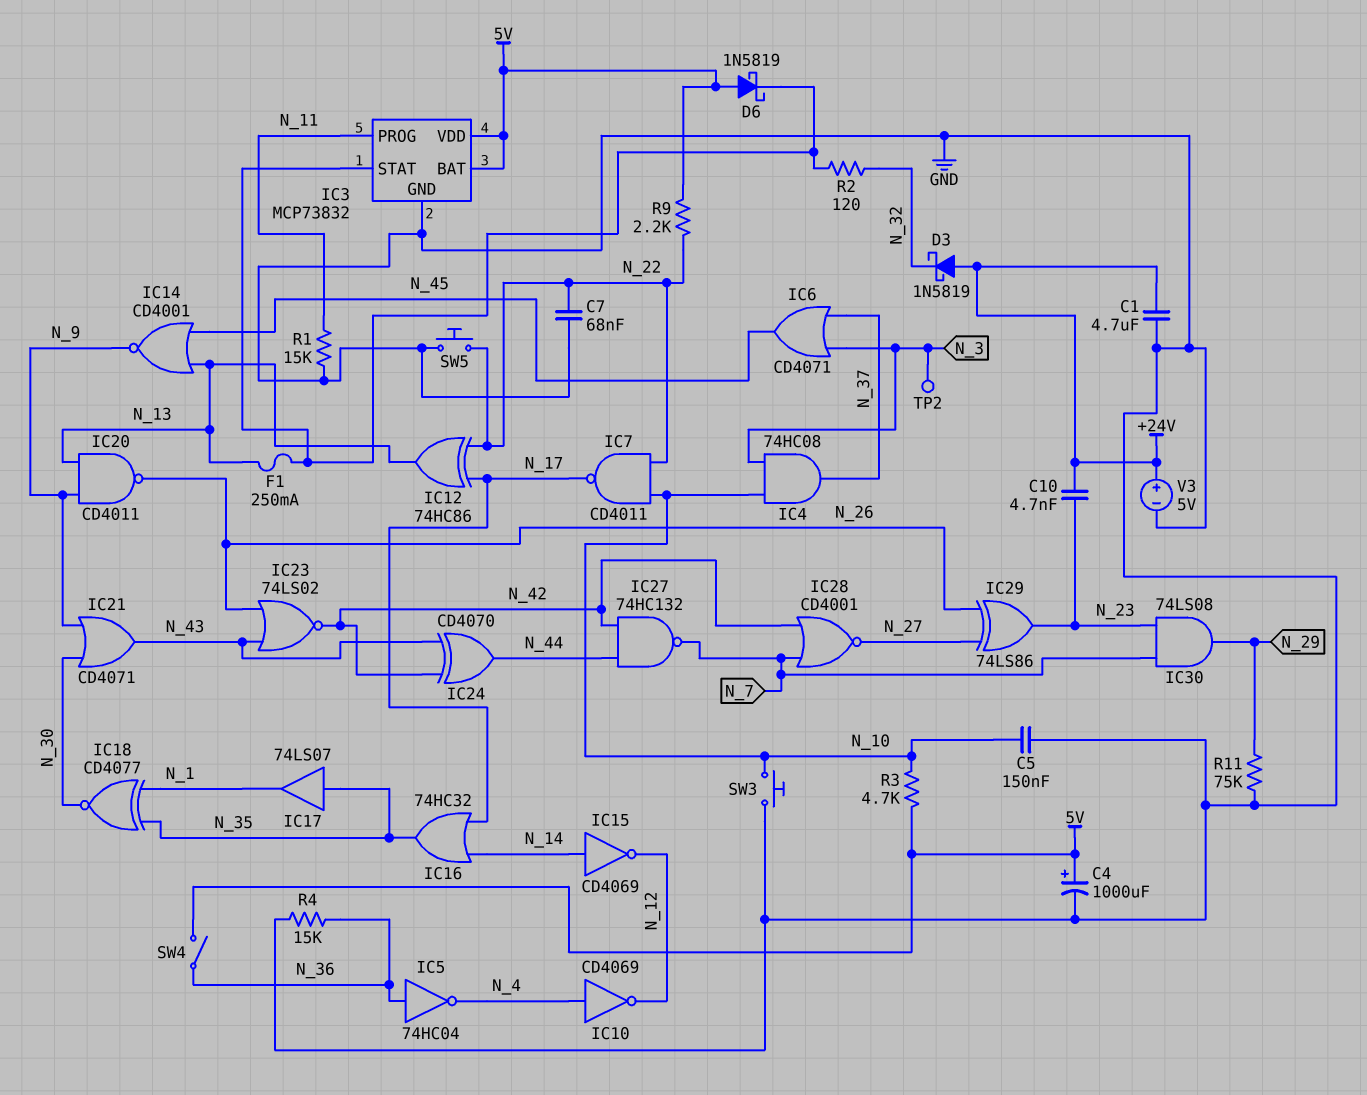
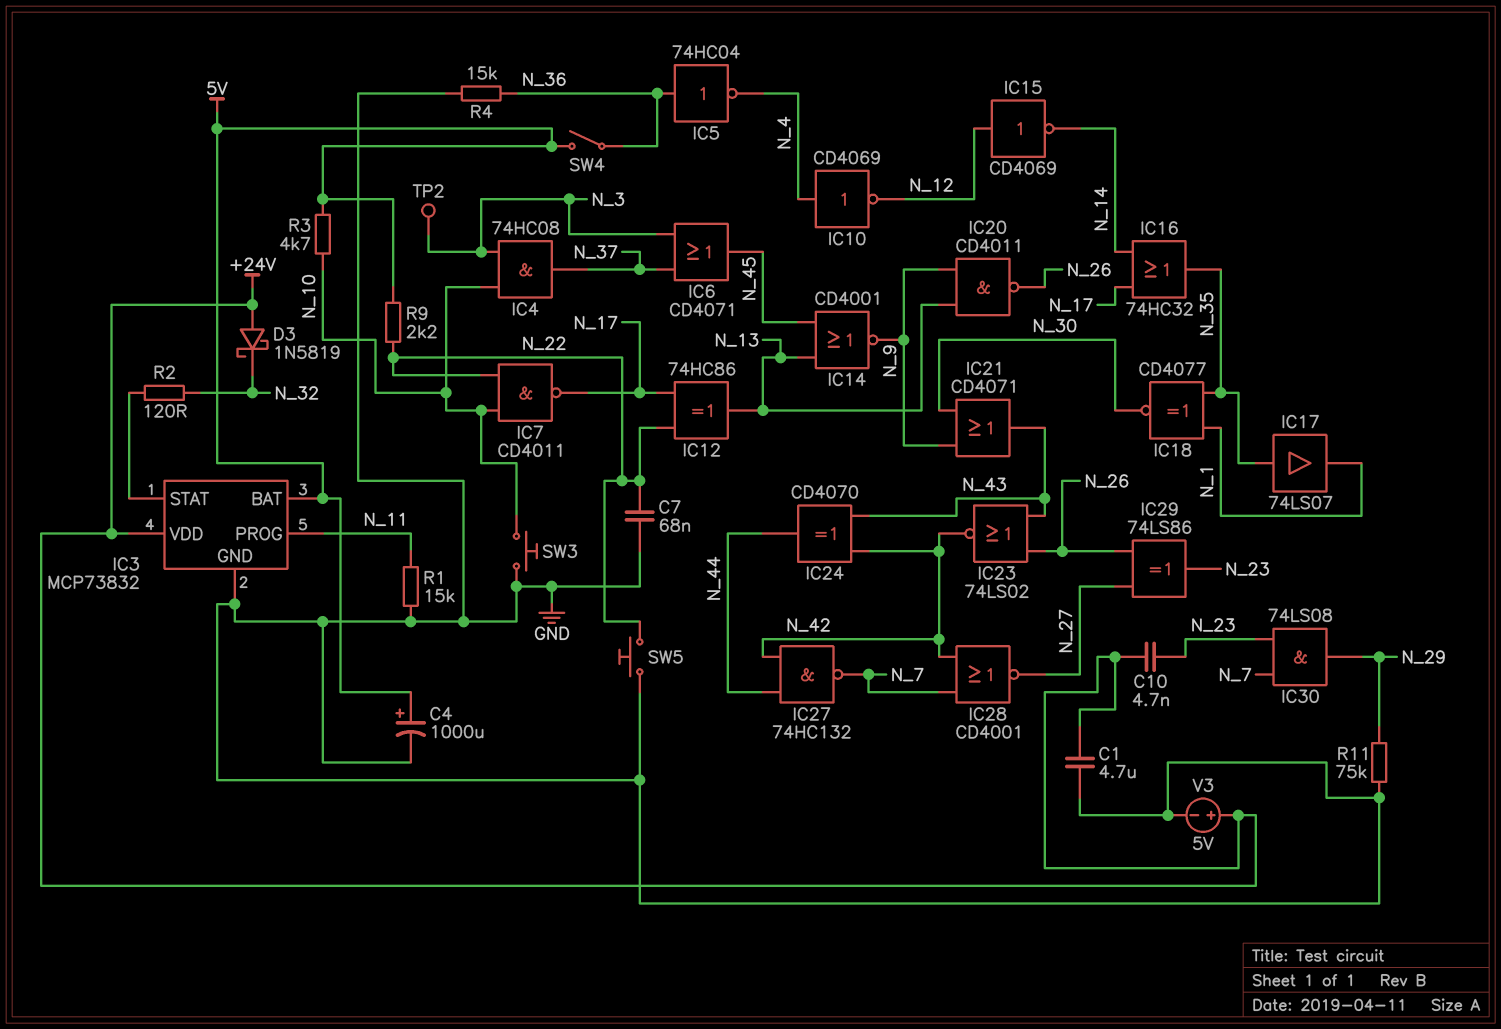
C5: 150nF (GND, N_10) -> none
D6: schottky 1N5819 (A 5V, K IC3/STAT) -> none
F1: 250mA (IC3/STAT, N_13) -> none
IC3 pin VDD: 5V -> +24V
IC15: NOT CD4069 (in N_14, out N_12) -> NOT CD4069 (in N_12, out N_14)

